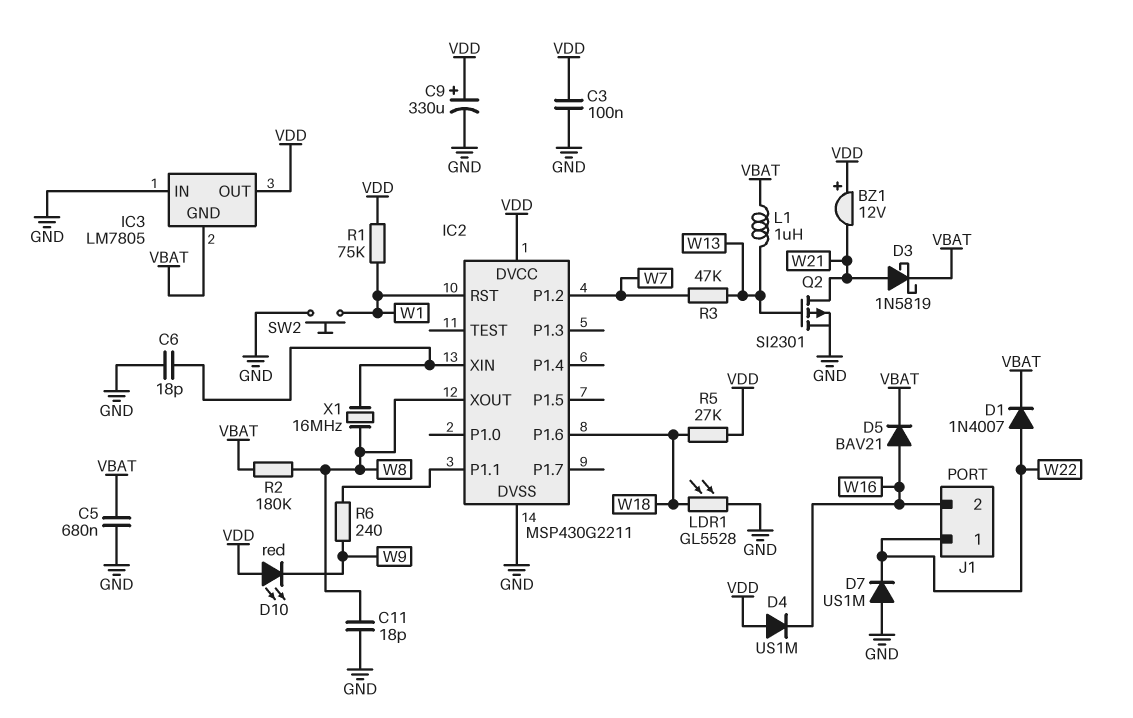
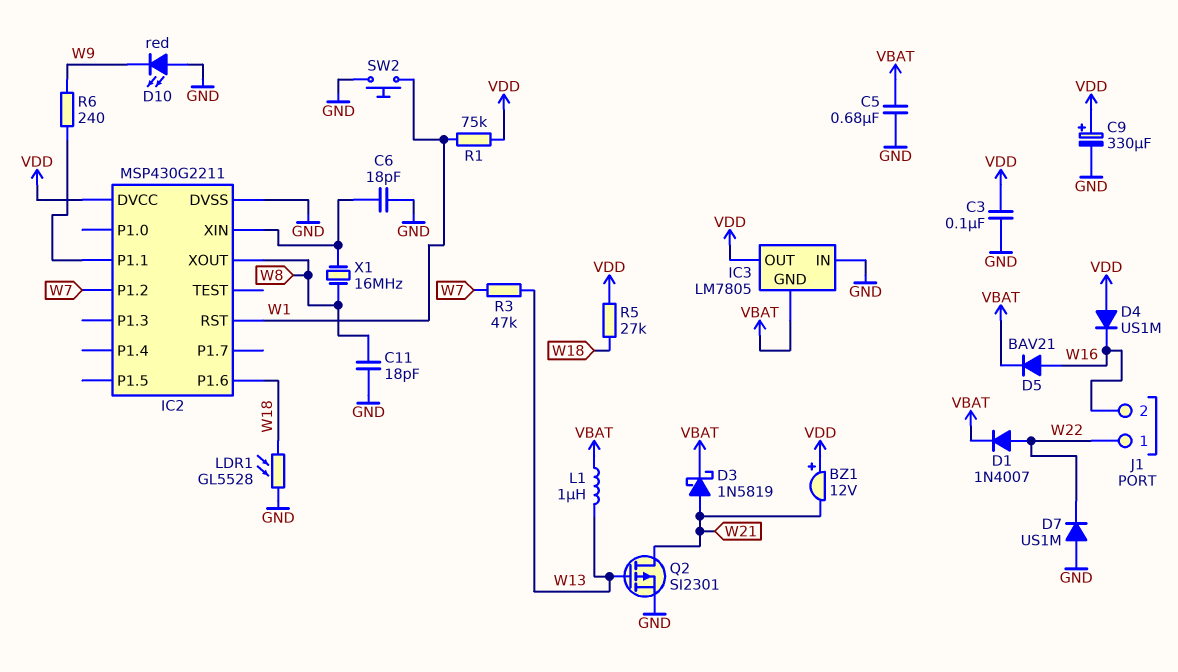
D10: LED red (A VDD, K W9) -> LED red (A GND, K W9)
R2: 180k (VBAT, W8) -> none

